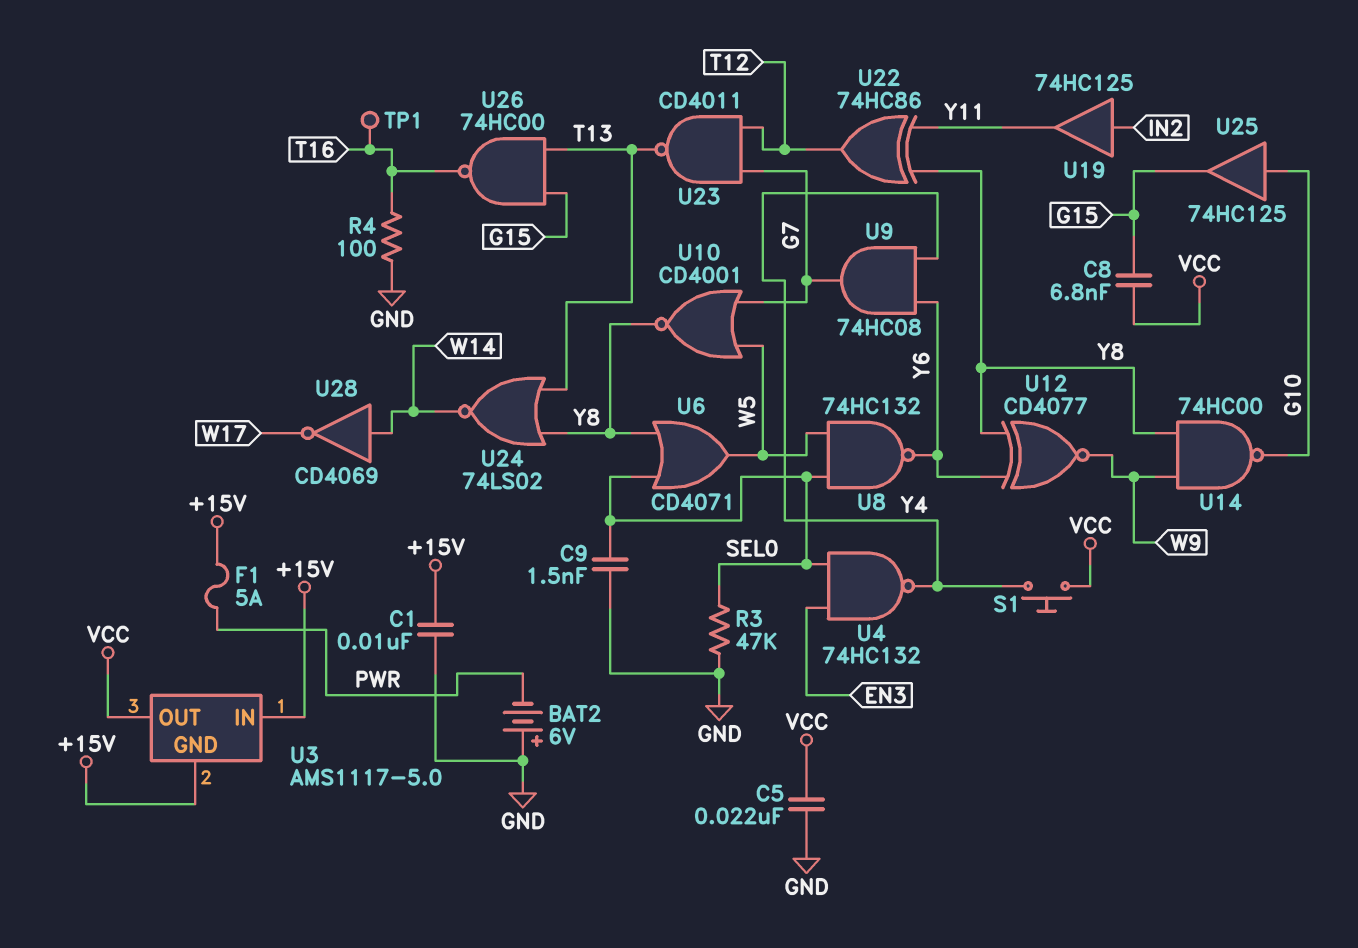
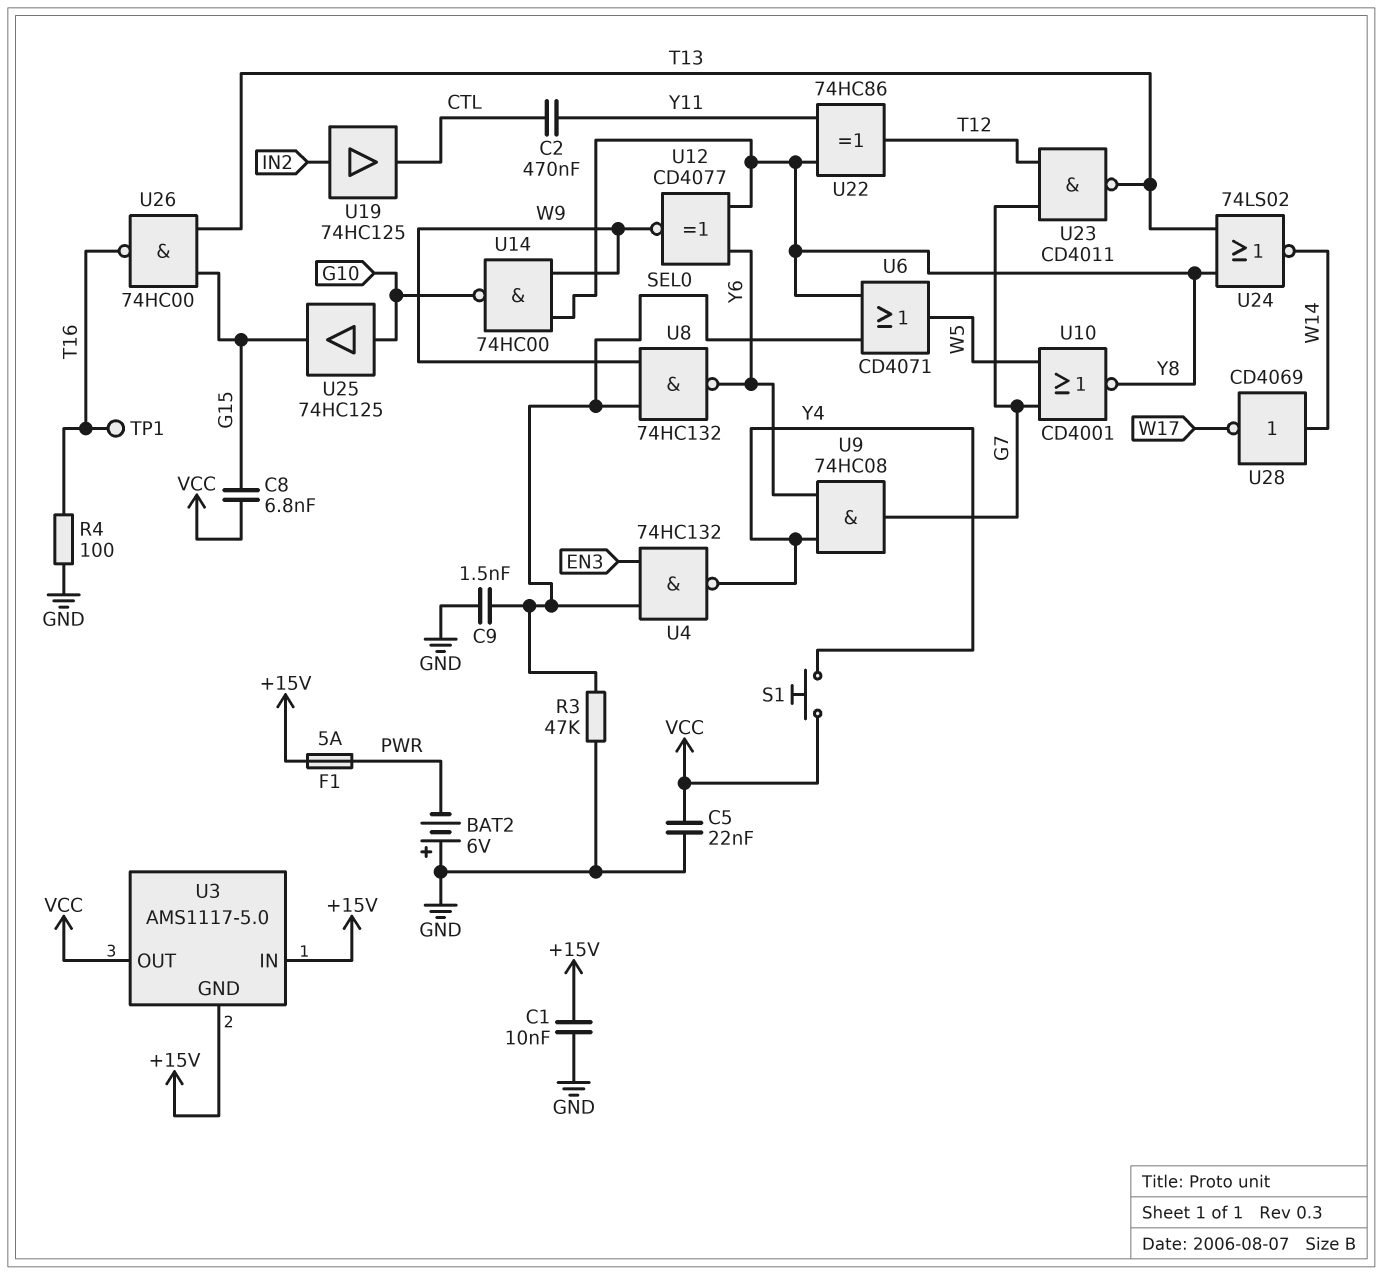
C2: none -> 470nF (CTL, Y11)
U8: NAND 74HC132 (in SEL0, in W5, out Y6) -> NAND 74HC132 (in SEL0, in W9, out Y6)
U19: buffer 74HC125 (in IN2, out Y11) -> buffer 74HC125 (in IN2, out CTL)

